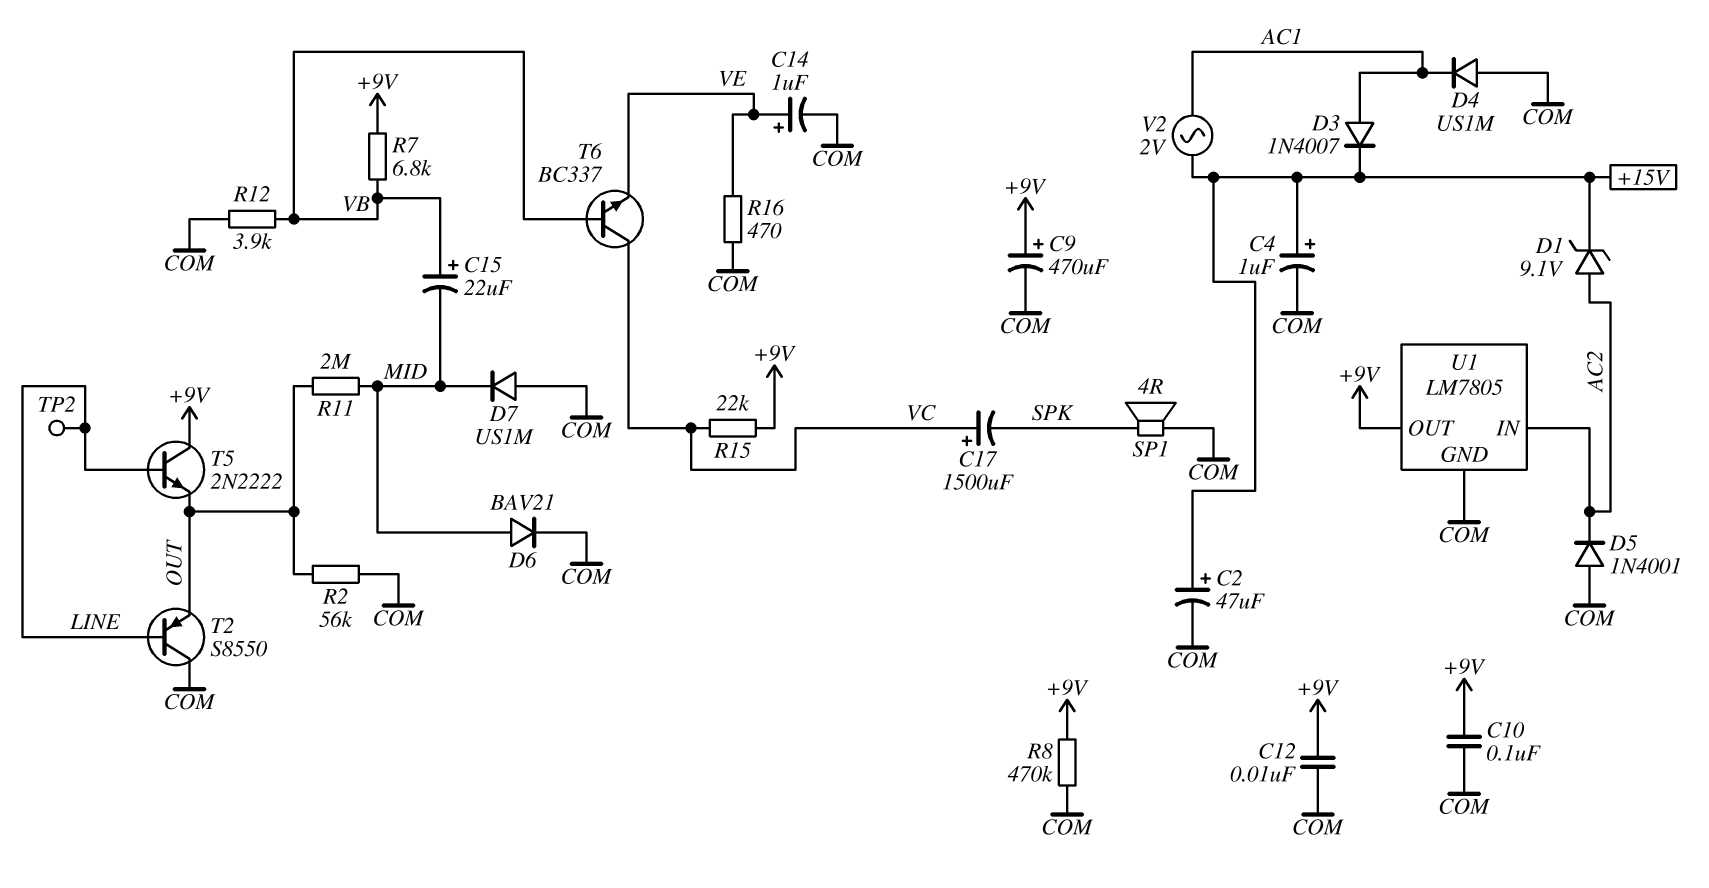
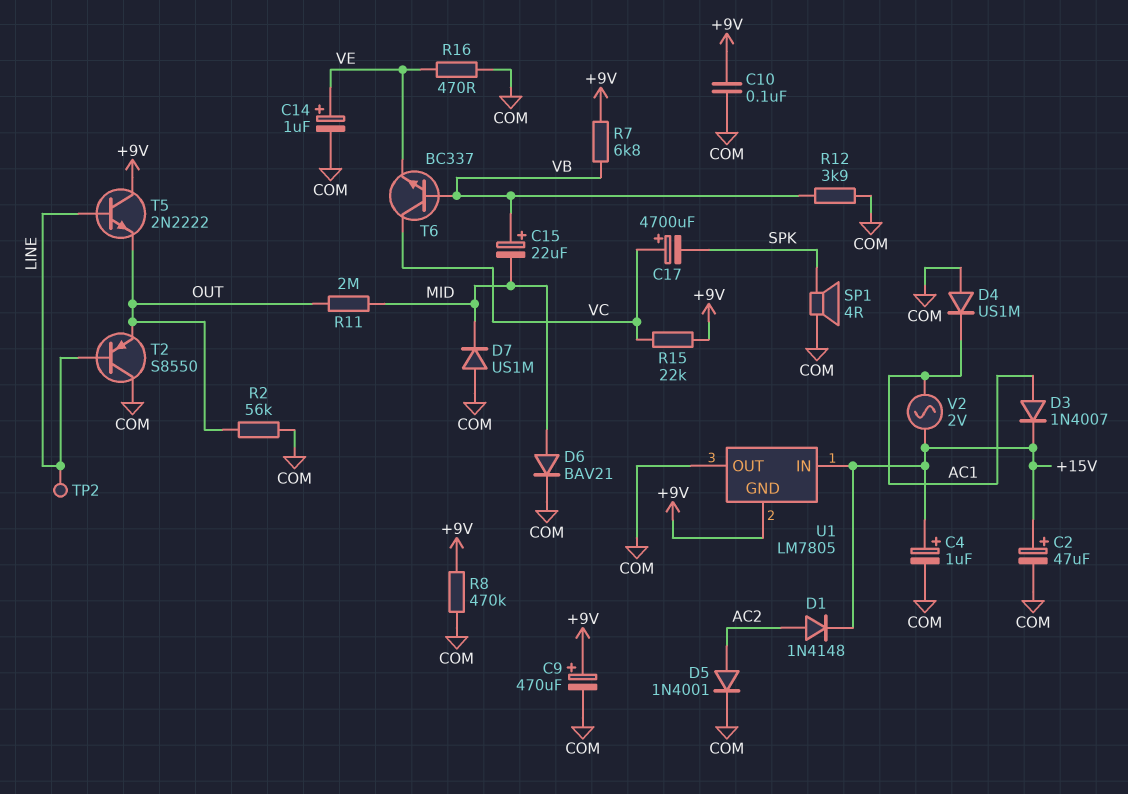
C12: 10nF (+9V, COM) -> none
C17: 1500uF (plus VC, minus SPK) -> 4700uF (plus VC, minus SPK)
D1: zener 9.1V (A AC2, K +15V) -> diode 1N4148 (A AC2, K +15V)
D5: diode 1N4001 (A COM, K AC2) -> diode 1N4001 (A AC2, K COM)
U1 pin GND: COM -> +9V
U1 pin IN: AC2 -> +15V
U1 pin OUT: +9V -> COM

